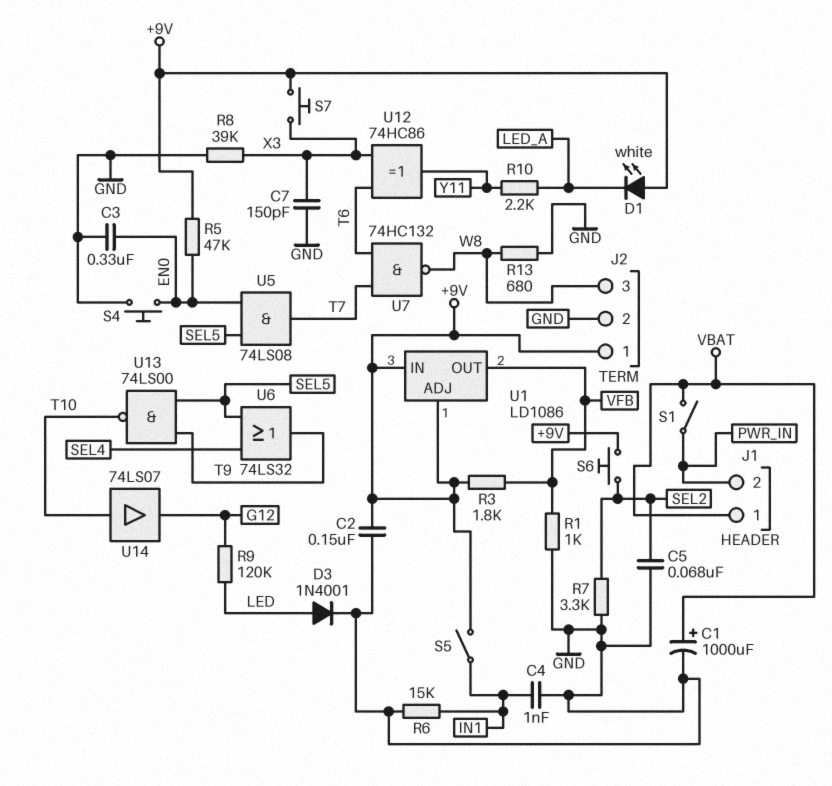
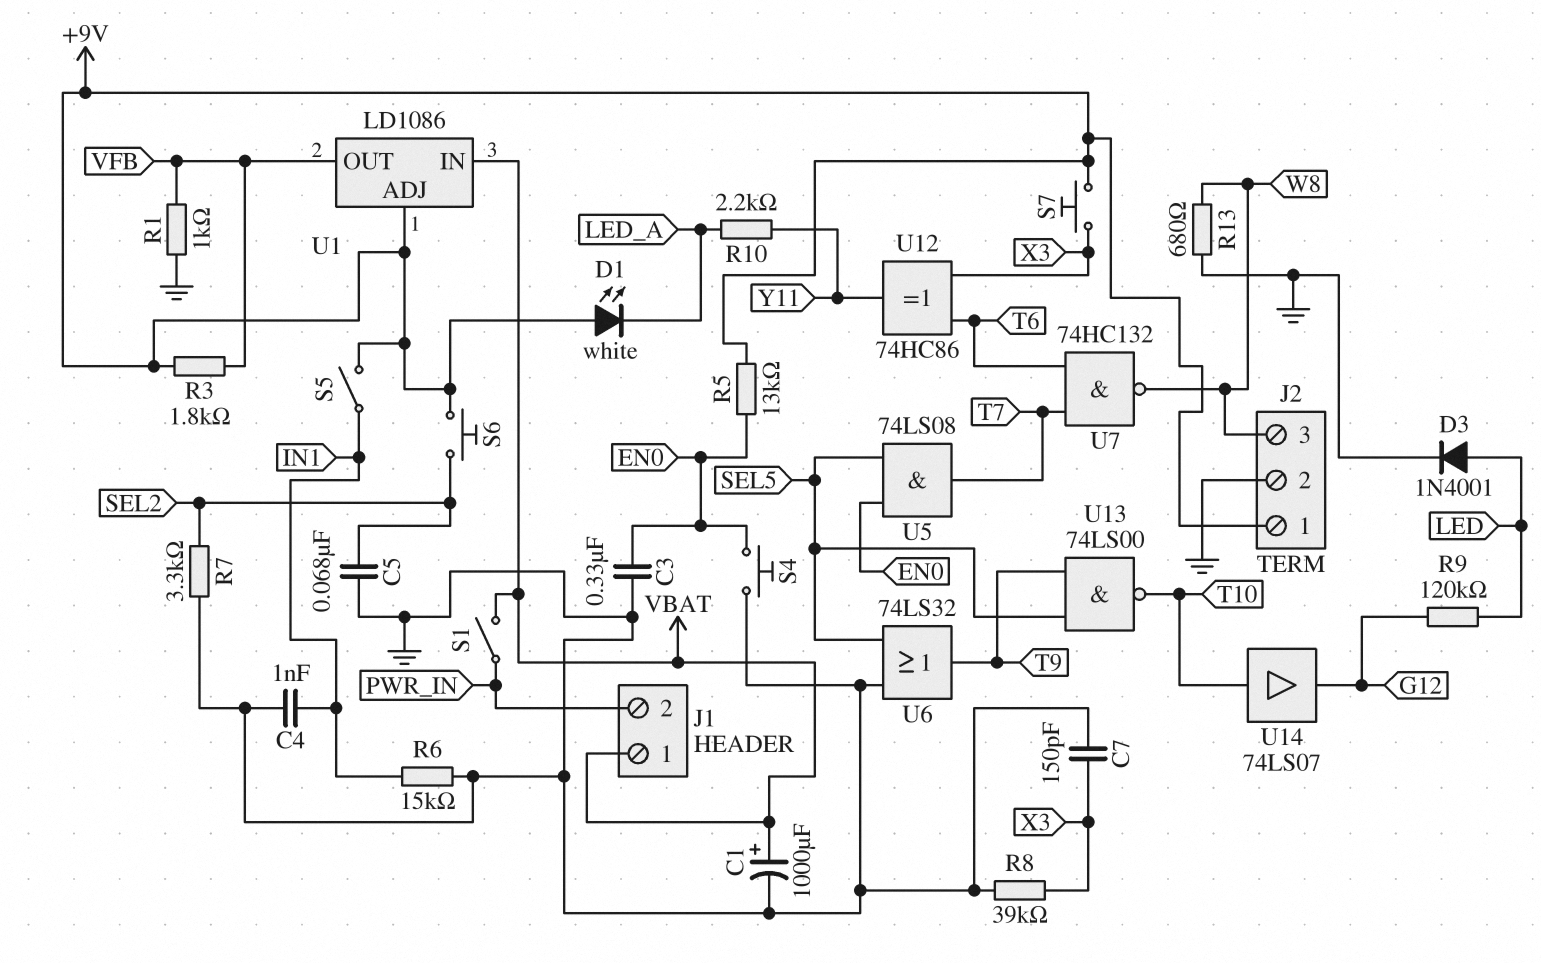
C2: 150nF (+9V, GND) -> none
R5: 47k (+9V, EN0) -> 13k (+9V, EN0)
U1 pin IN: +9V -> VBAT
U6: OR 74LS32 (in SEL4, in SEL5, out T9) -> OR 74LS32 (in GND, in SEL5, out T9)

